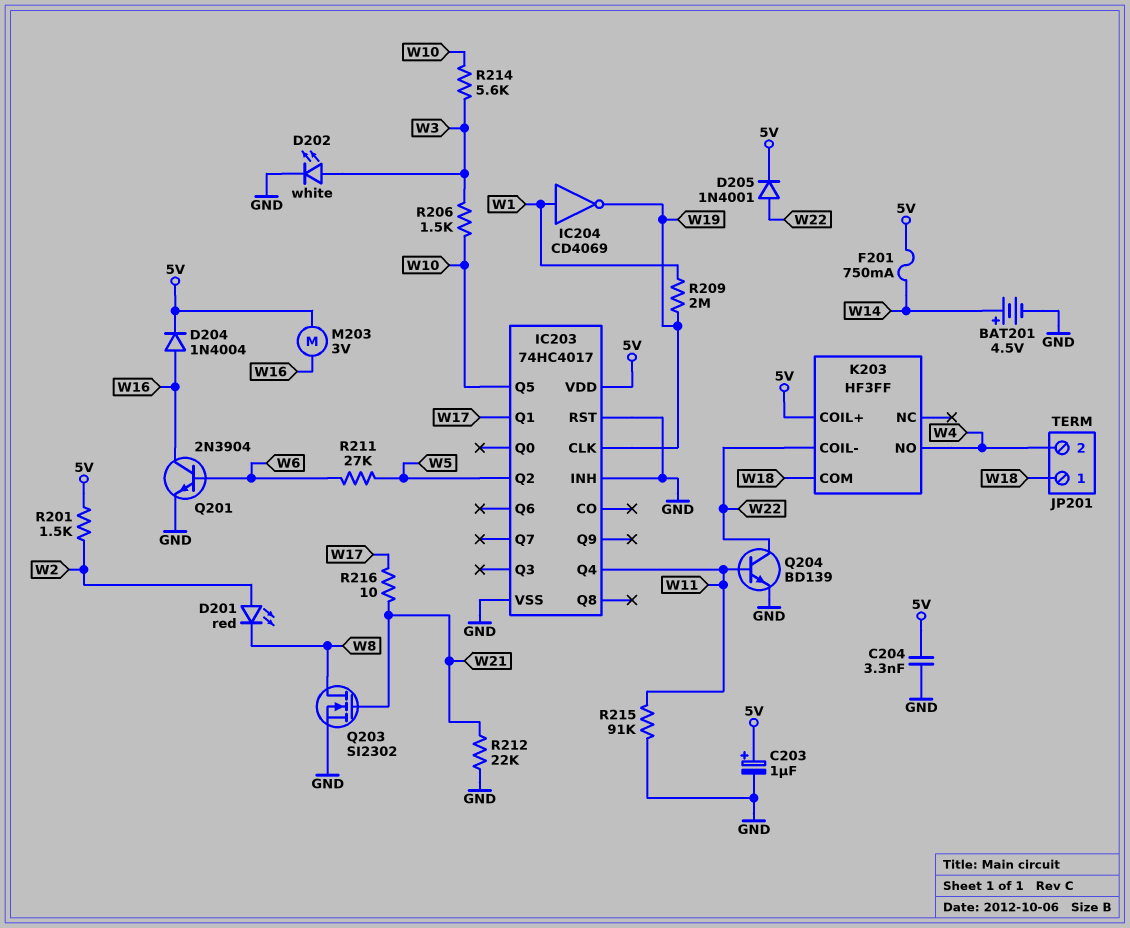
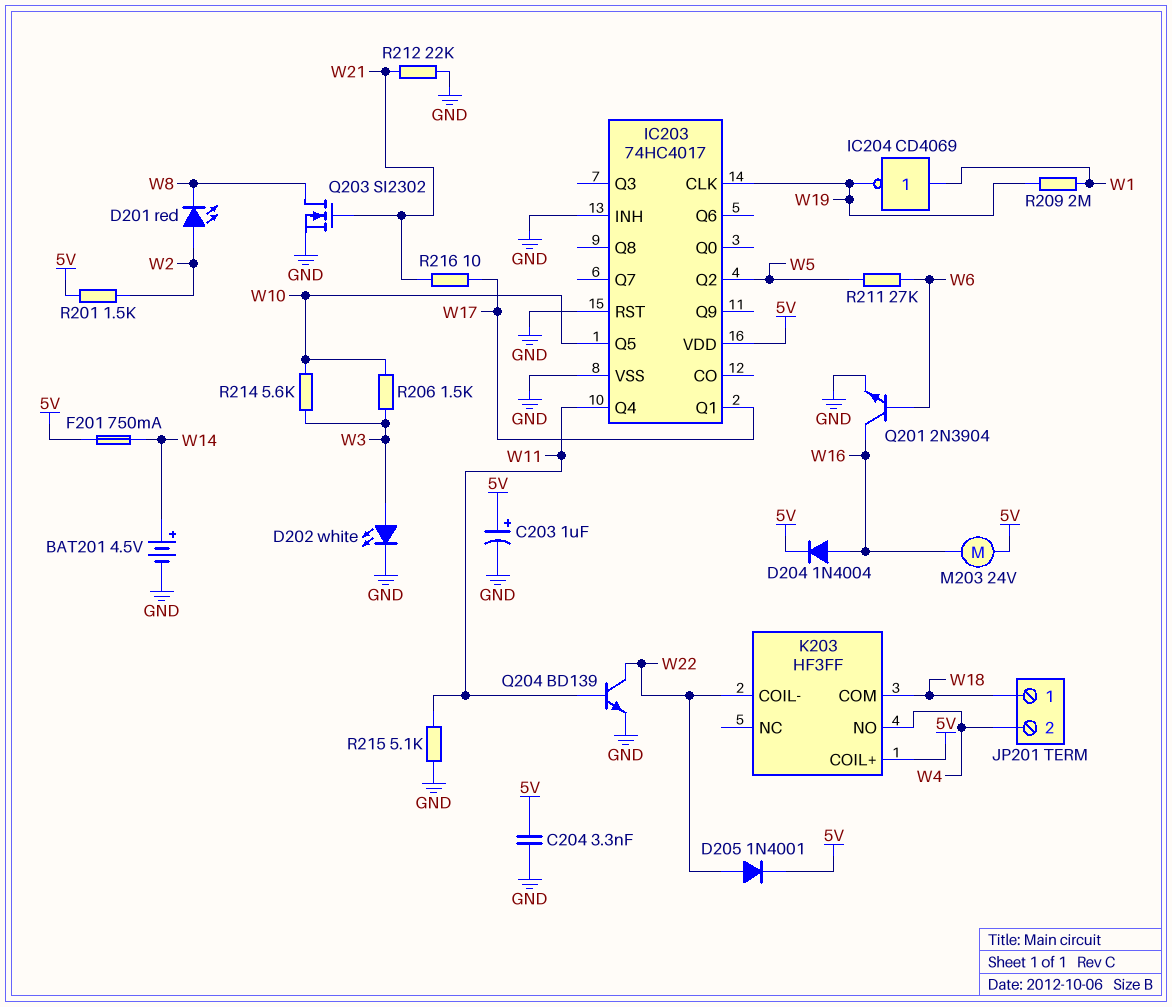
M203: motor 3V (5V, W16) -> motor 24V (5V, W16)
R215: 91k (GND, W11) -> 5.1k (GND, W11)

